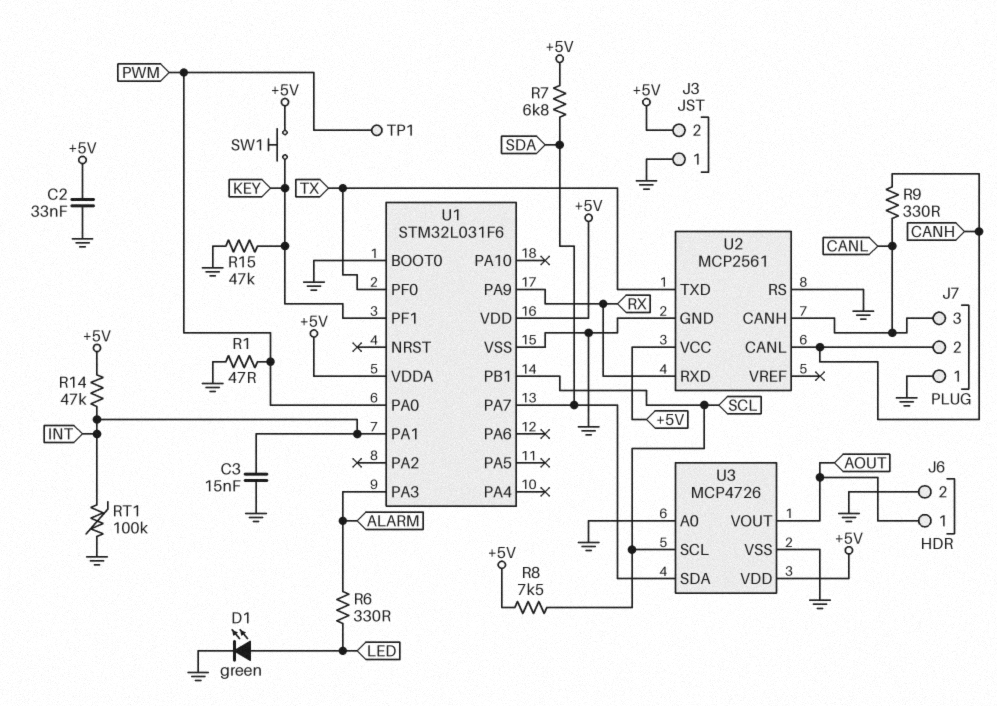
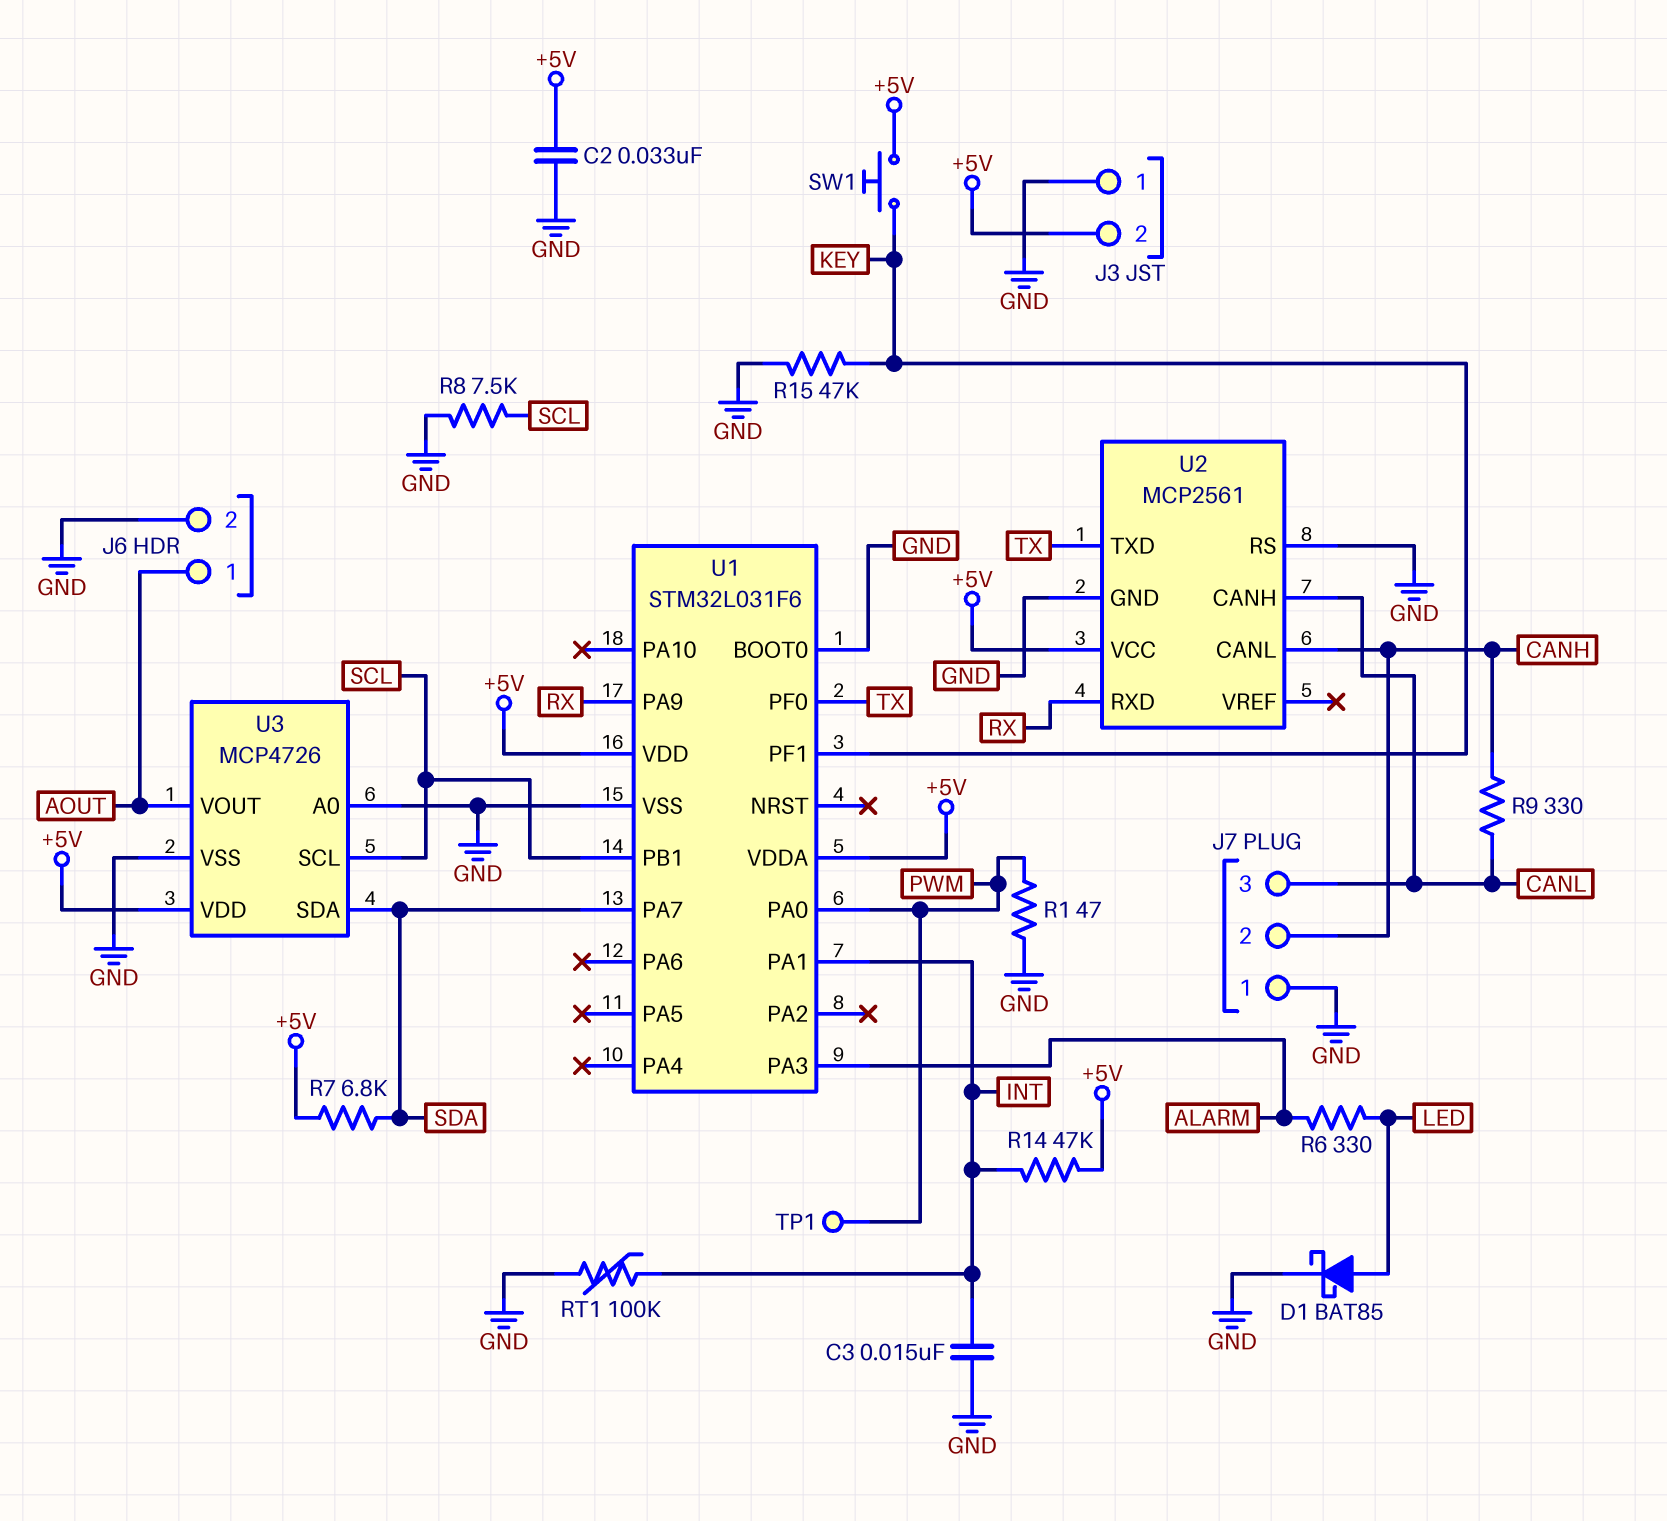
D1: LED green (A LED, K GND) -> schottky BAT85 (A LED, K GND)
R8: 7.5k (+5V, SCL) -> 7.5k (GND, SCL)

